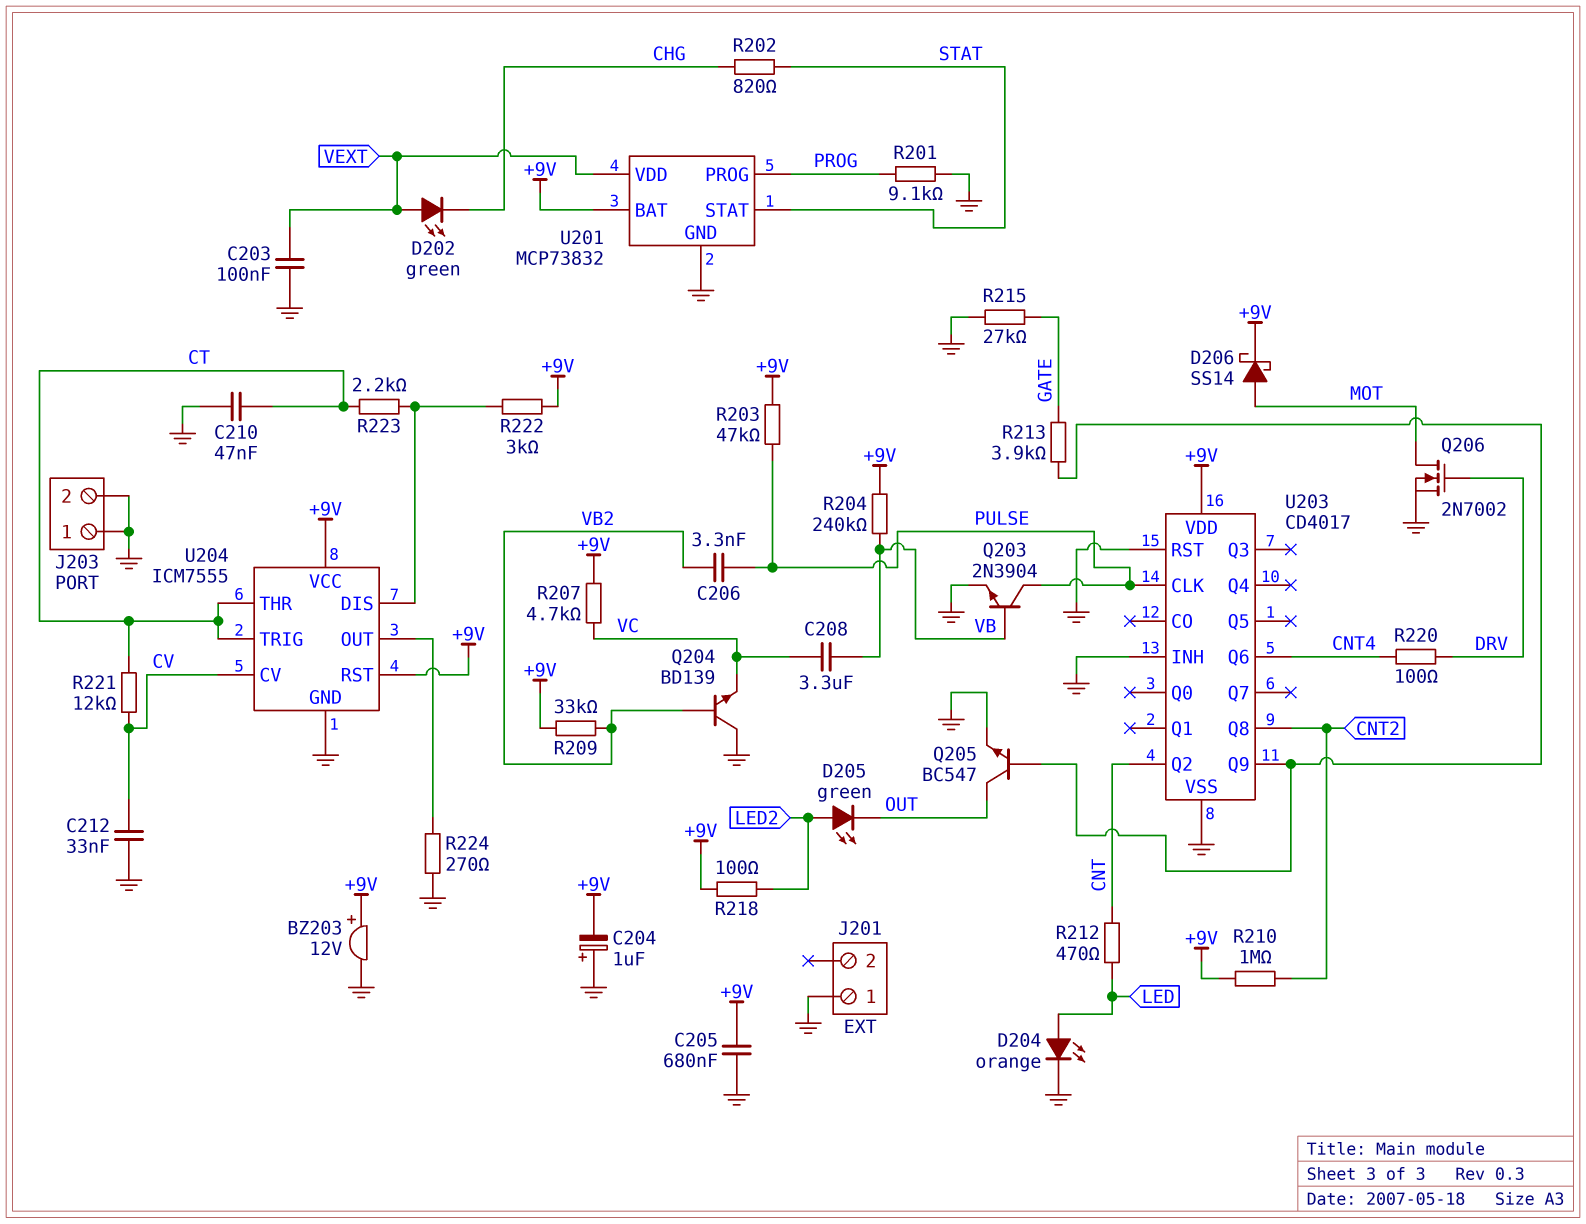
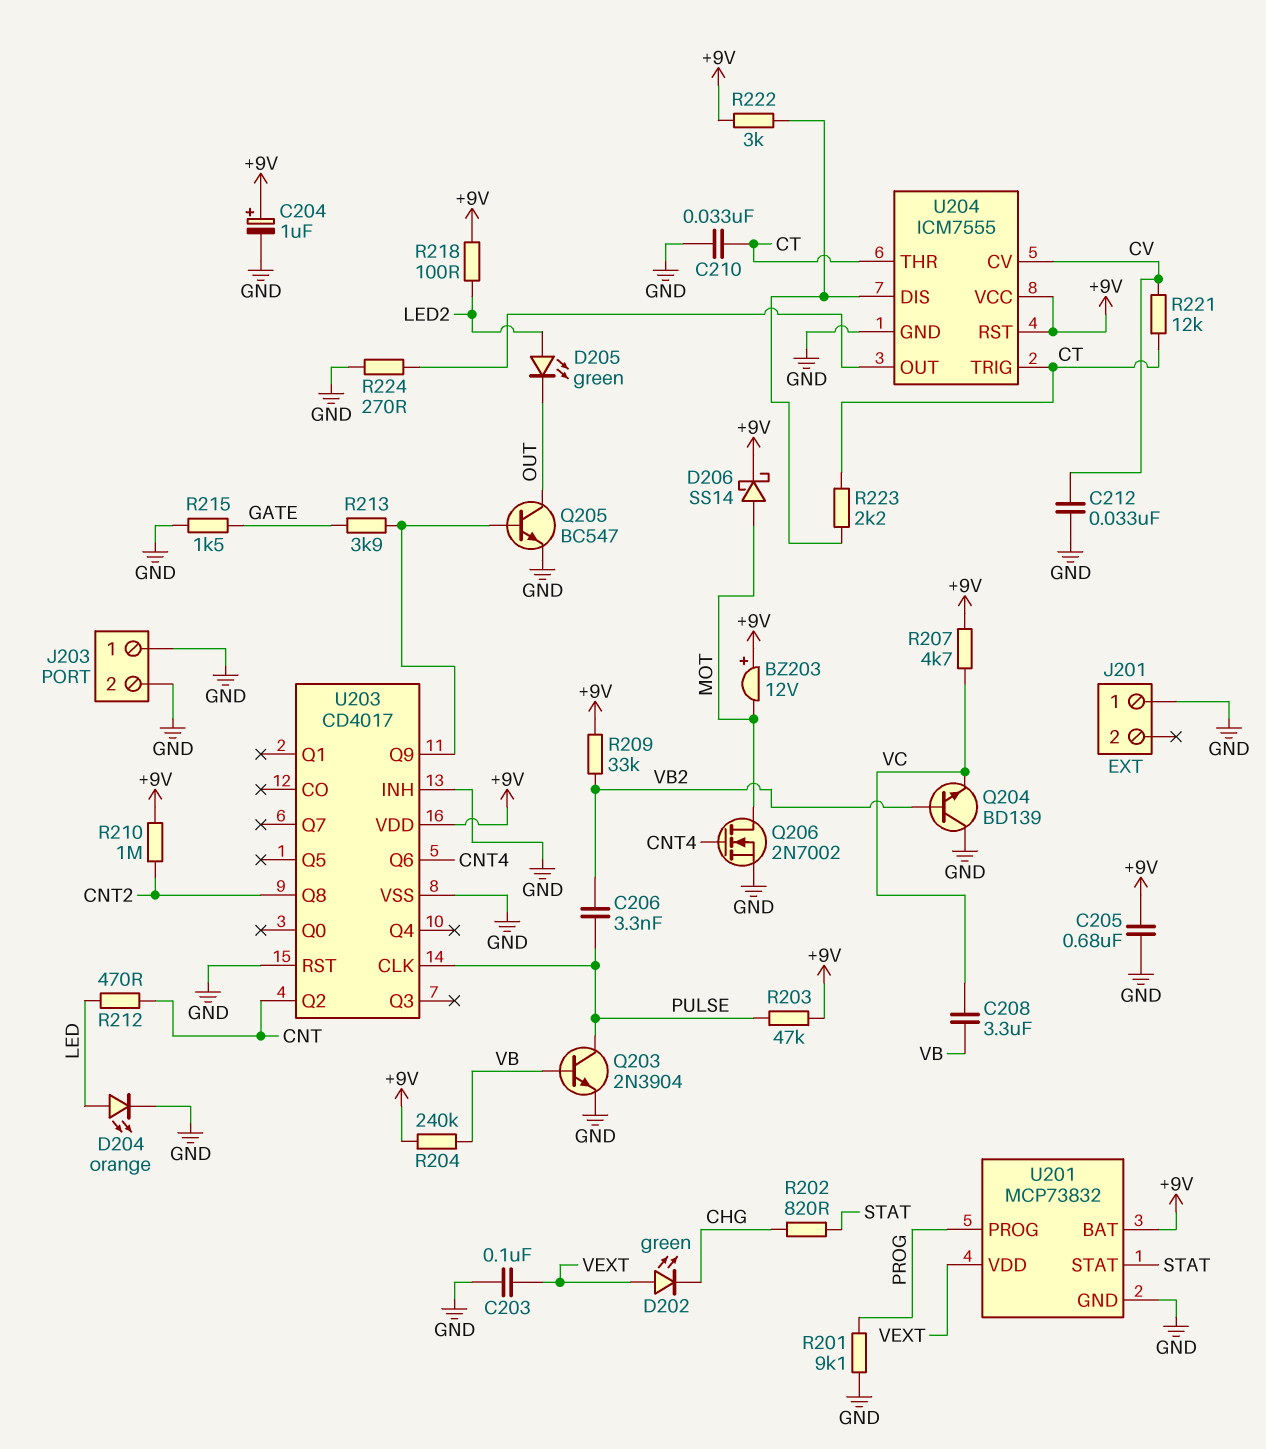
BZ203: buzzer 12V (plus +9V, minus GND) -> buzzer 12V (plus +9V, minus MOT)
C204: 1uF (plus GND, minus +9V) -> 1uF (plus +9V, minus GND)
C210: 47nF (CT, GND) -> 33nF (CT, GND)
Q206: NMOS 2N7002 (G DRV, D MOT, S GND) -> NMOS 2N7002 (G CNT4, D MOT, S GND)
R215: 27k (GATE, GND) -> 1.5k (GATE, GND)
R220: 100 (CNT4, DRV) -> none

